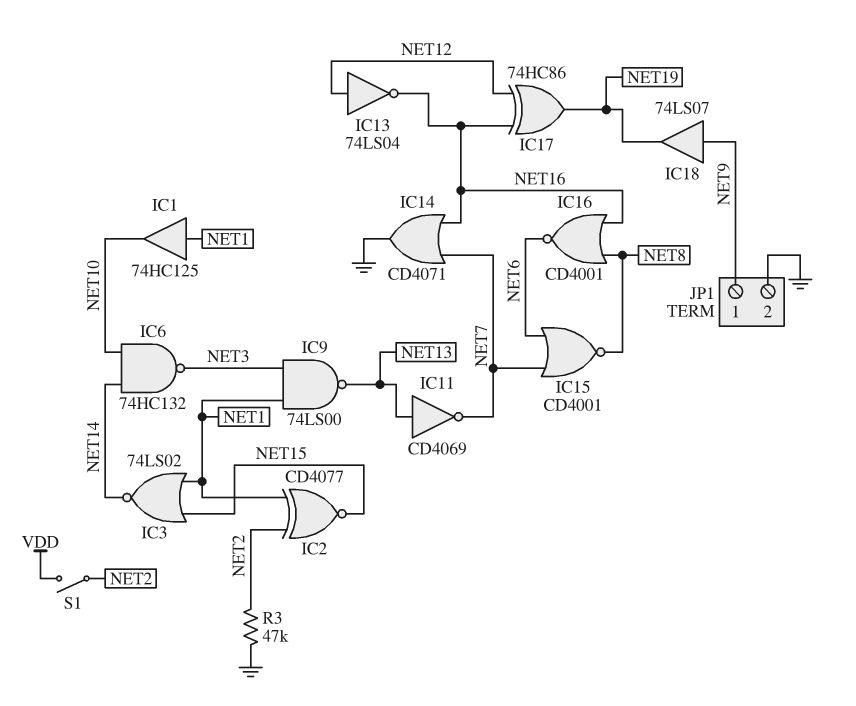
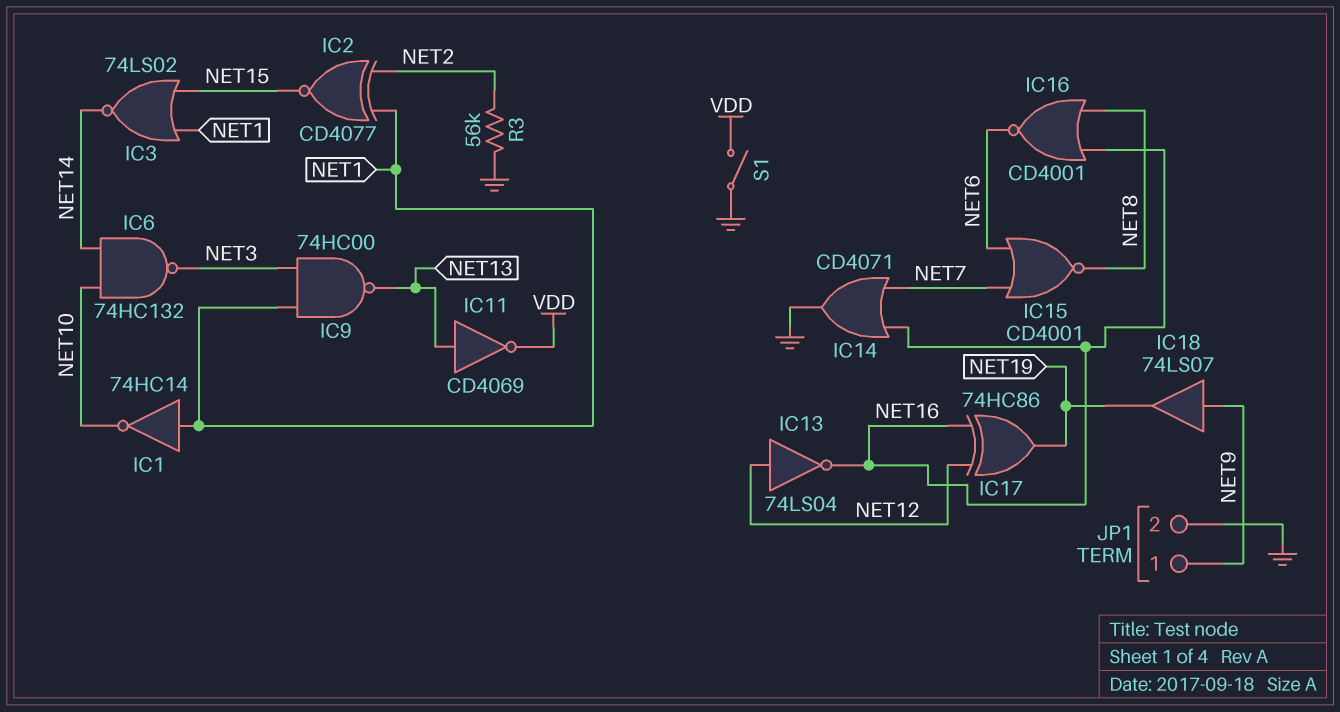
IC1: buffer 74HC125 (in NET1, out NET10) -> NOT 74HC14 (in NET1, out NET10)
IC9: NAND 74LS00 (in NET1, in NET3, out NET13) -> NAND 74HC00 (in NET1, in NET3, out NET13)
IC11: NOT CD4069 (in NET13, out NET7) -> NOT CD4069 (in NET13, out VDD)
R3: 47k (GND, NET2) -> 56k (GND, NET2)
S1: switch (NET2, VDD) -> switch (GND, VDD)

